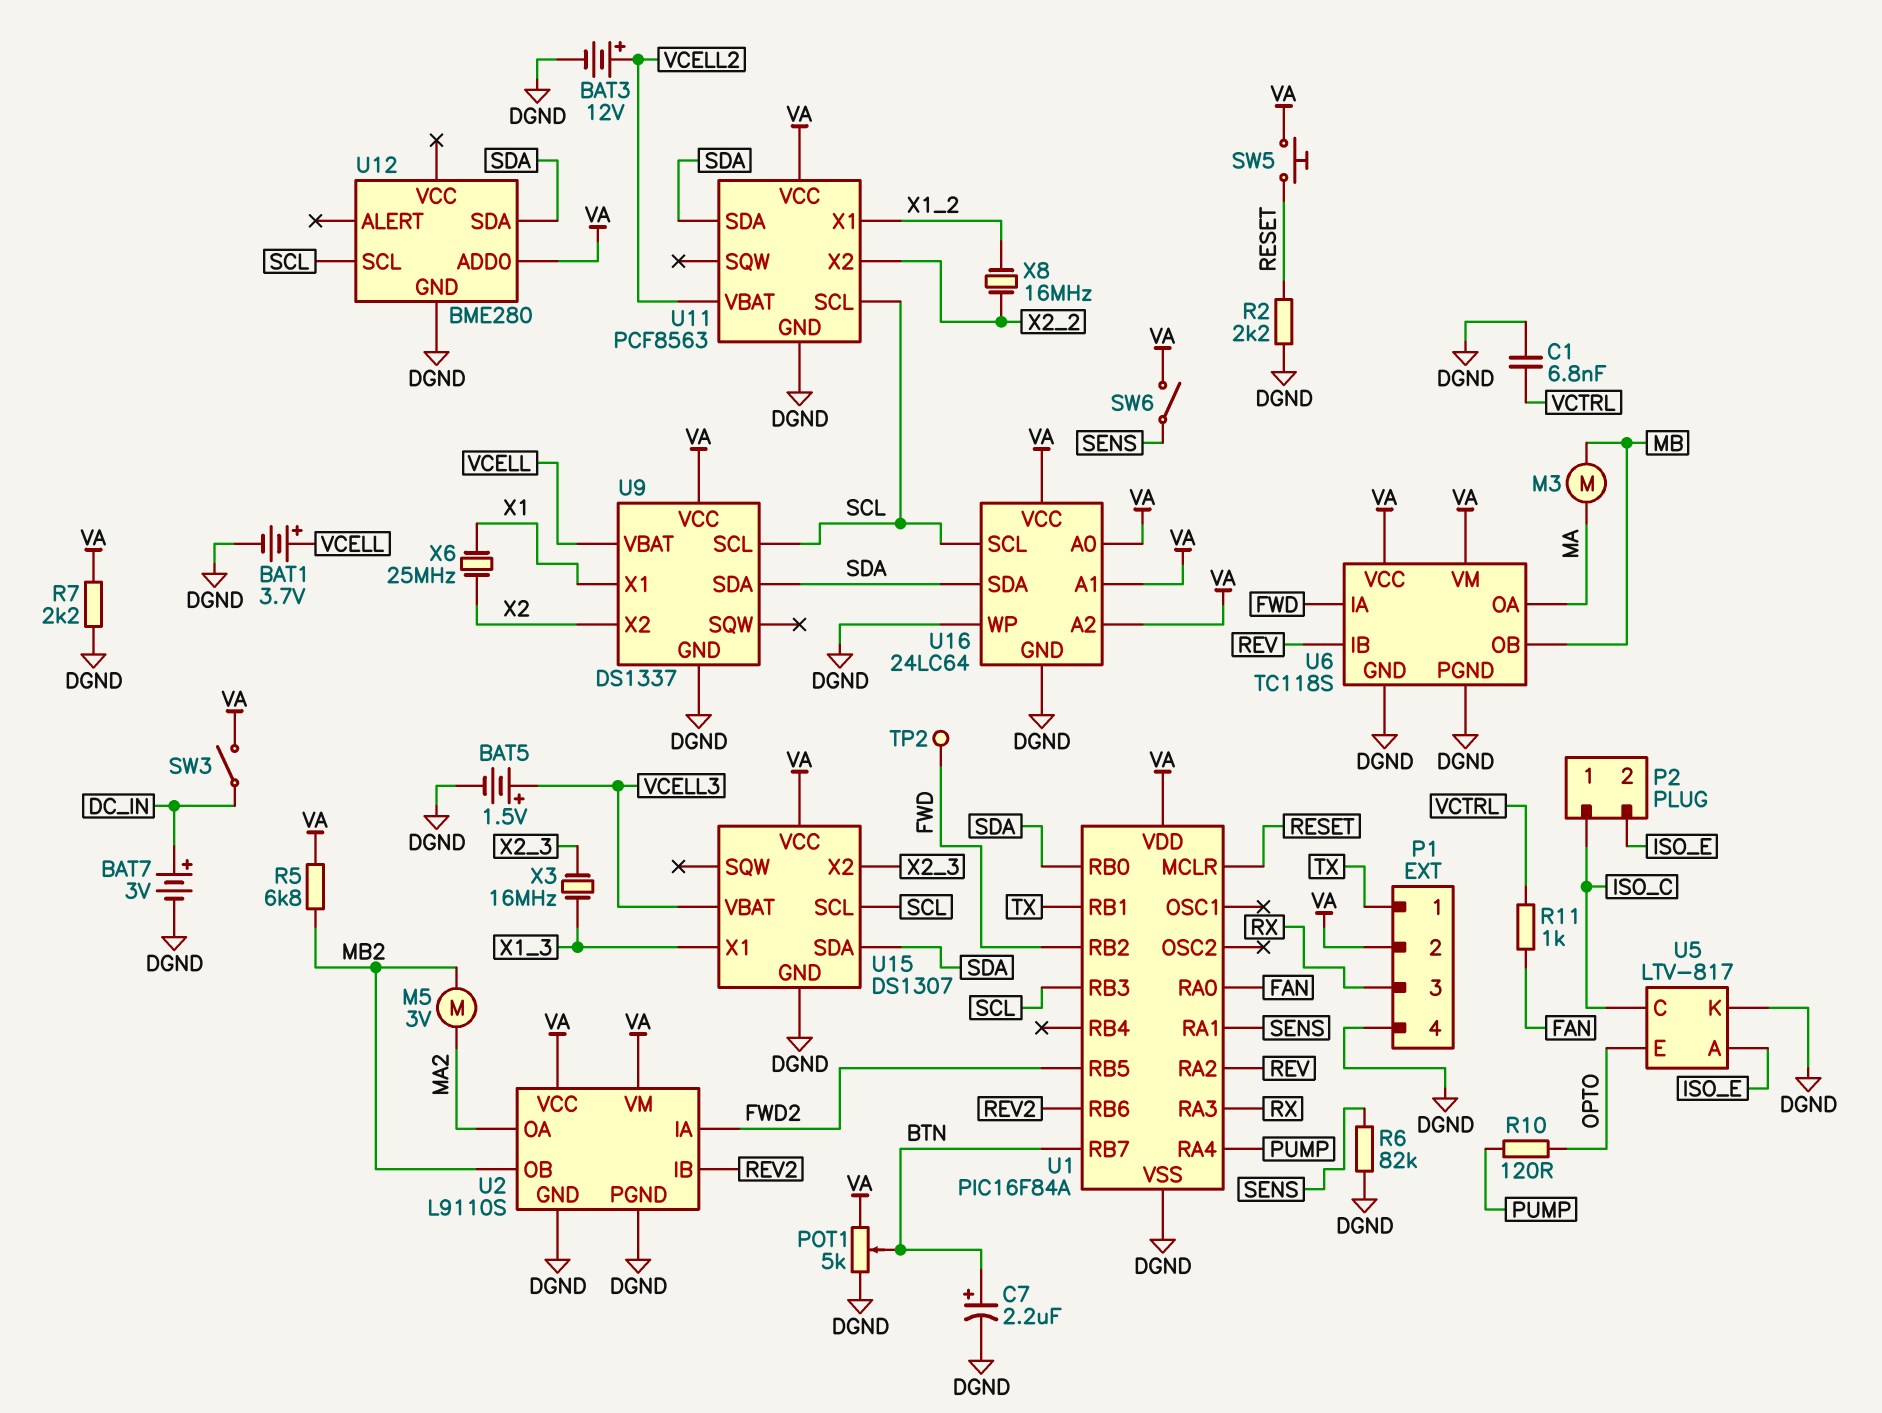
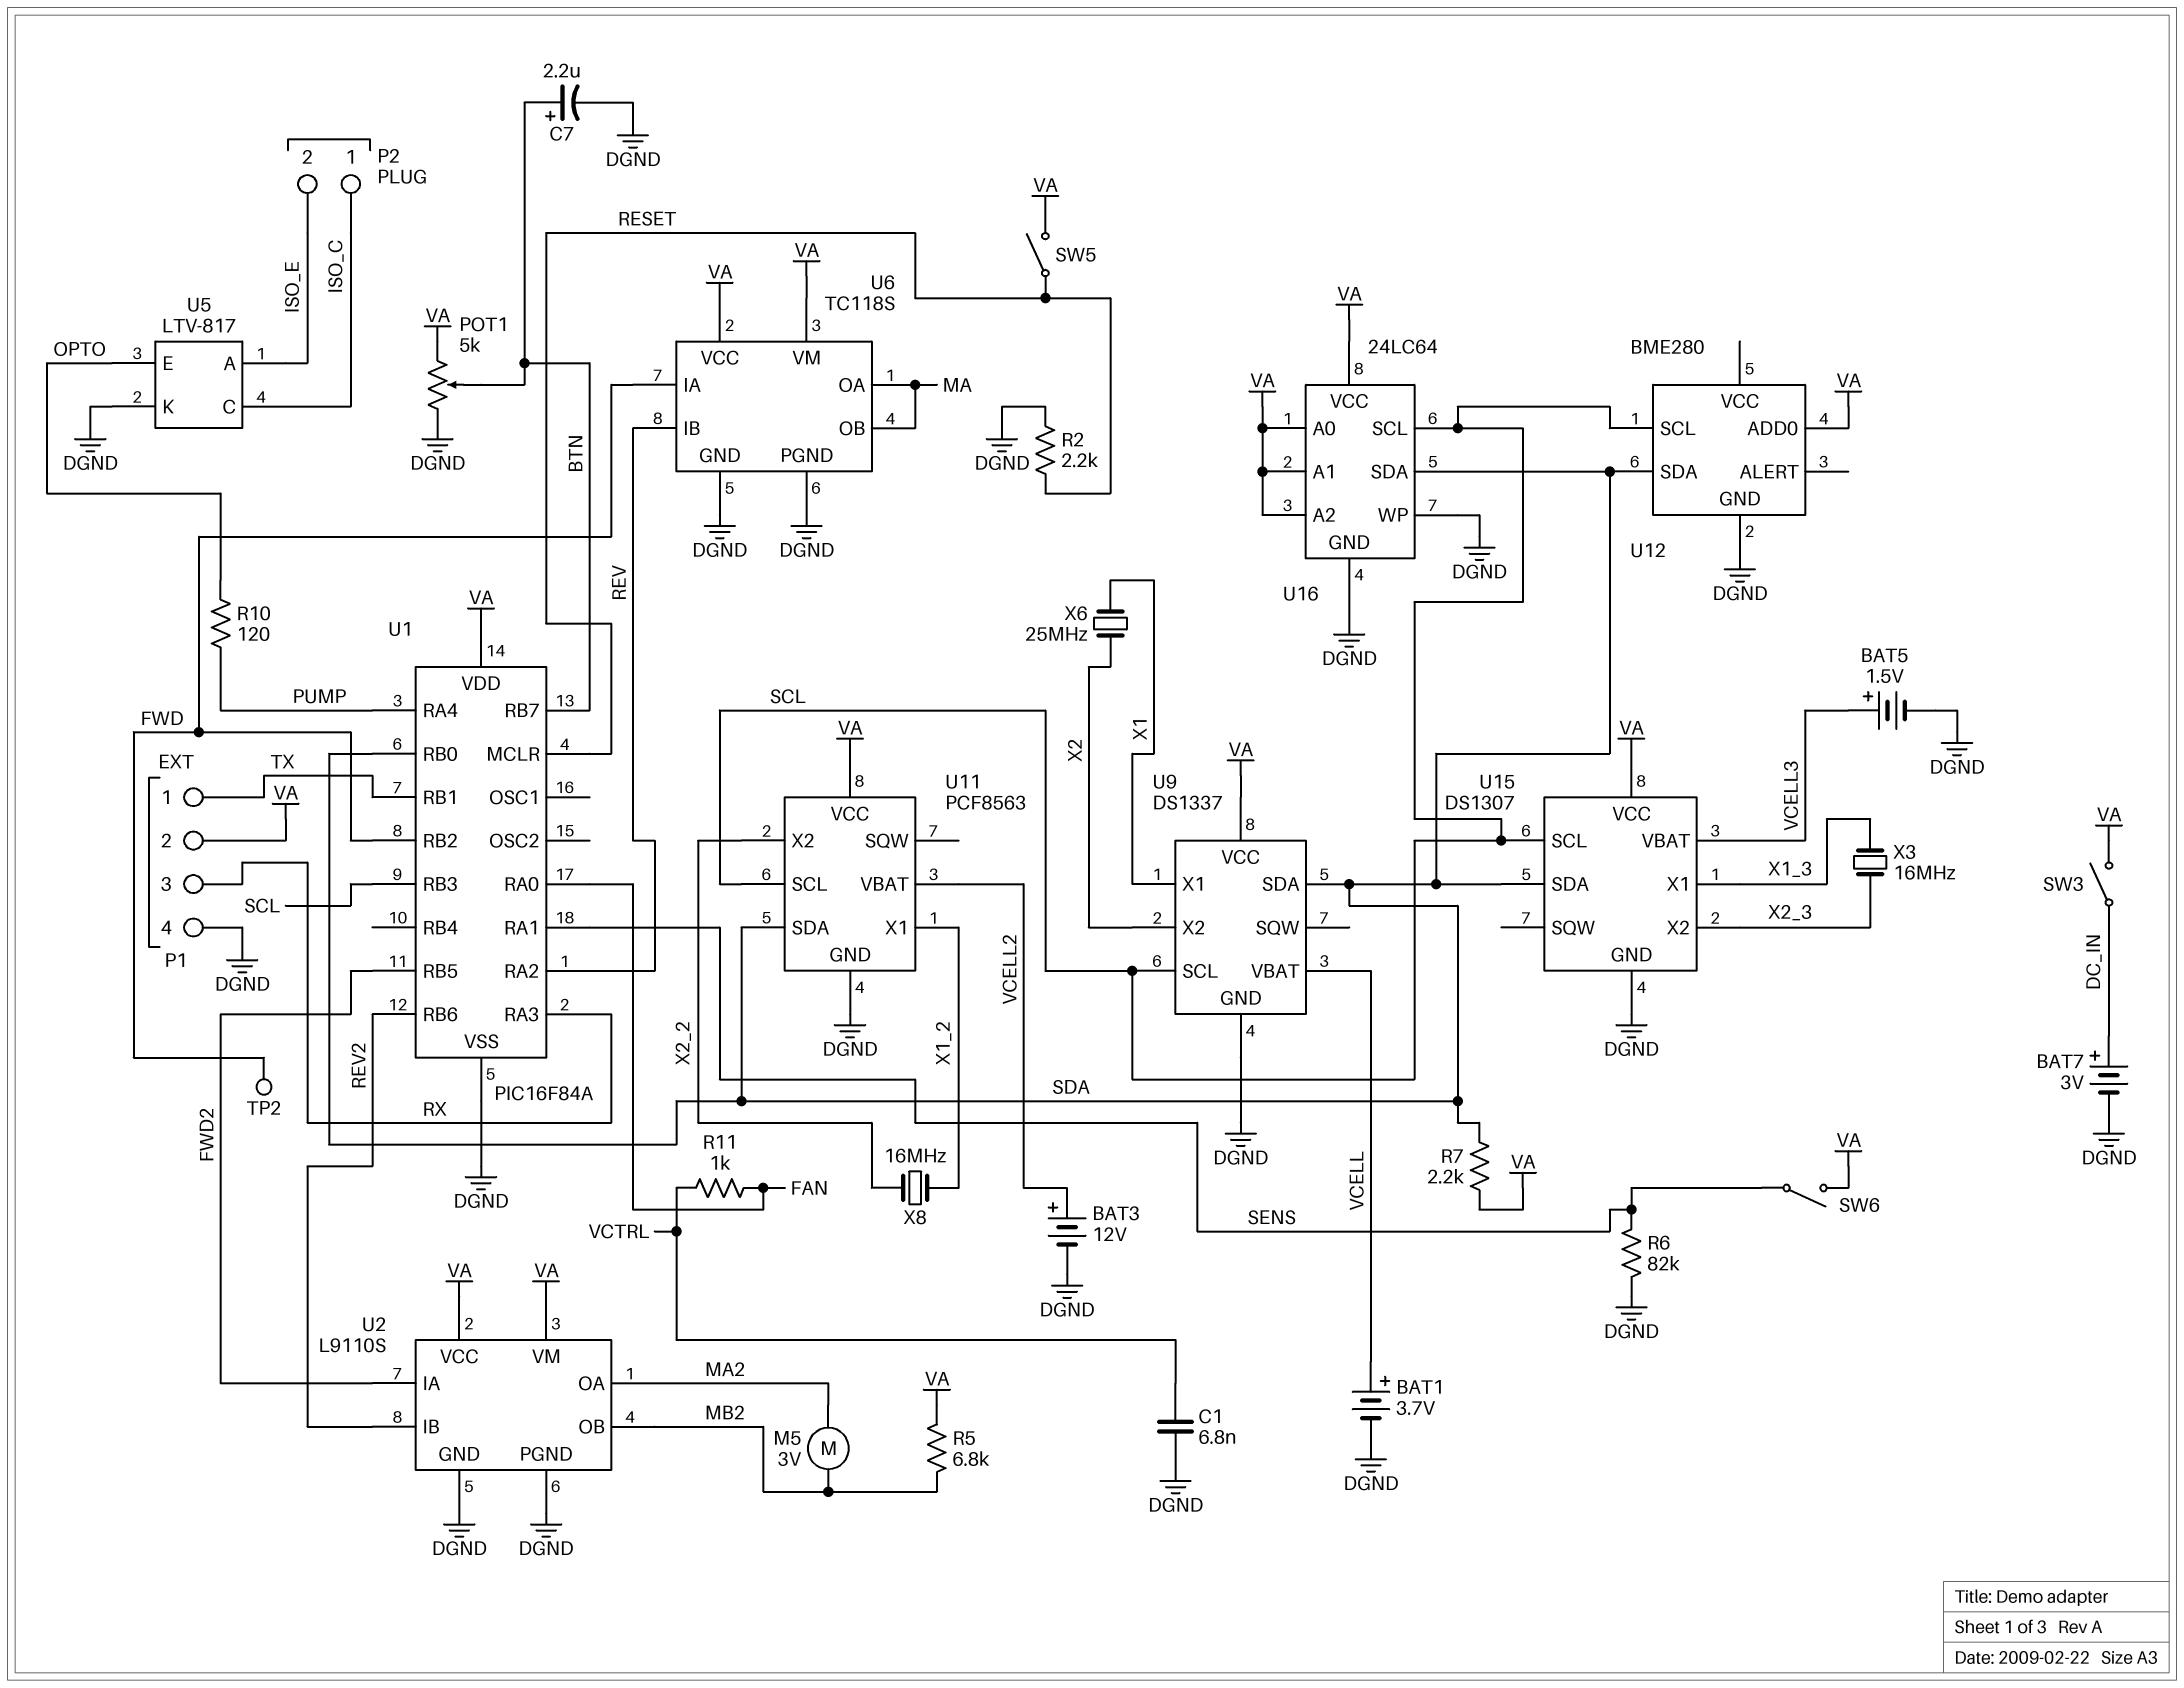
M3: motor (MA, MB) -> none
R7: 2.2k (DGND, VA) -> 2.2k (SDA, VA)
SW5: button (RESET, VA) -> switch (RESET, VA)
U6 pin OB: MB -> MA

